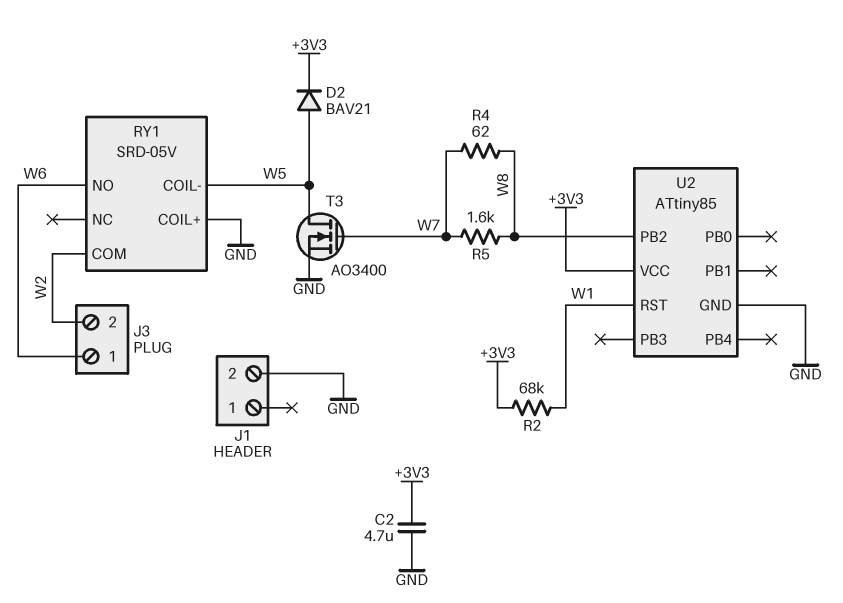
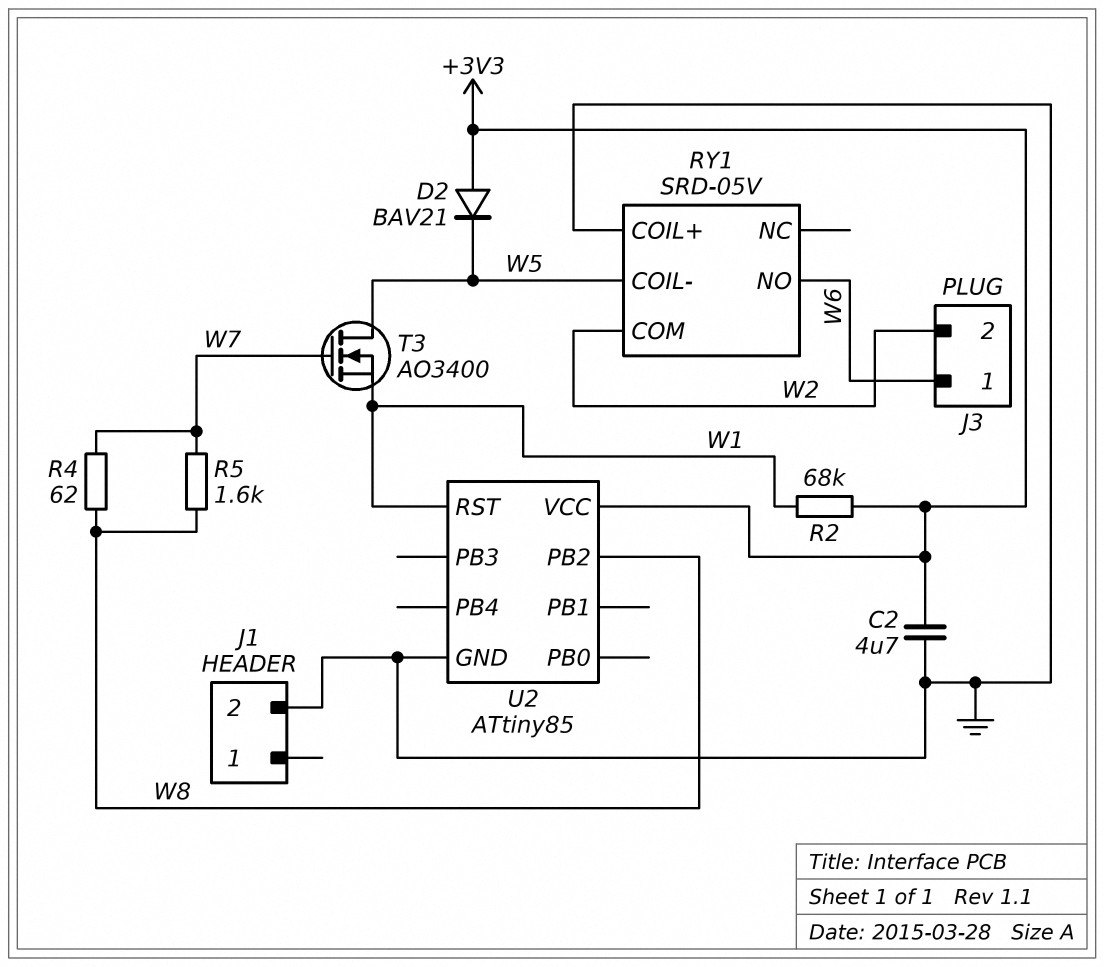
D2: diode BAV21 (A W5, K +3V3) -> diode BAV21 (A +3V3, K W5)
T3: NMOS AO3400 (G W7, D W5, S GND) -> NMOS AO3400 (G W7, D W5, S W1)

